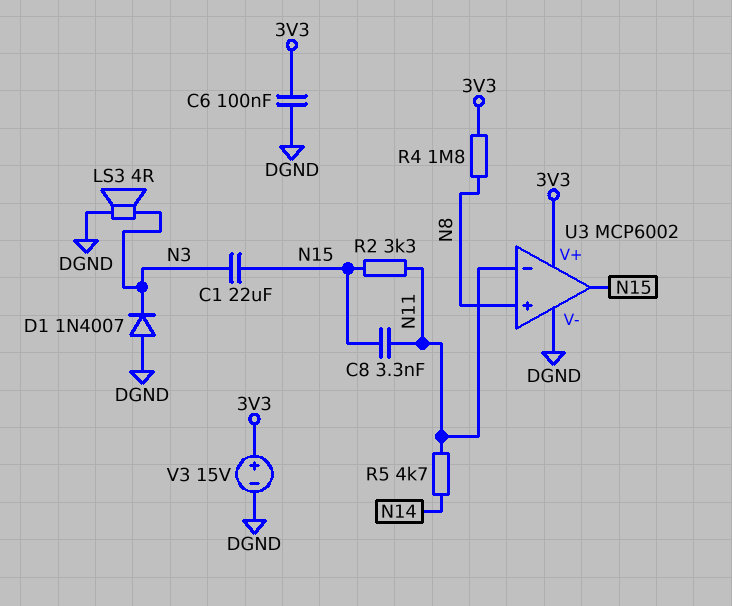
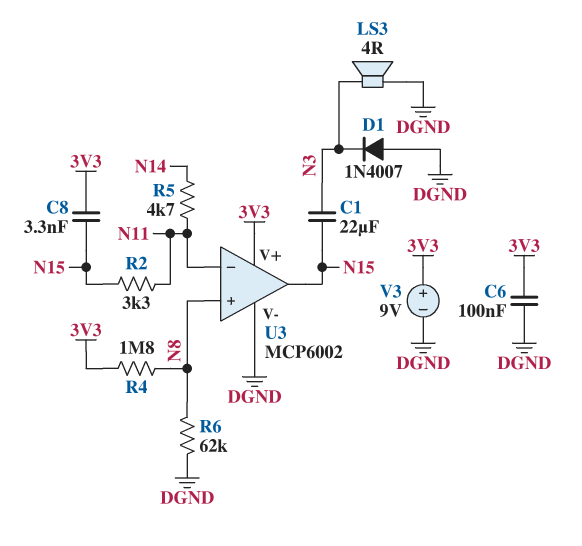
C8: 3.3nF (N11, N15) -> 3.3nF (3V3, N15)
R6: none -> 62k (DGND, N8)
V3: 15V (plus 3V3, minus DGND) -> 9V (plus 3V3, minus DGND)

